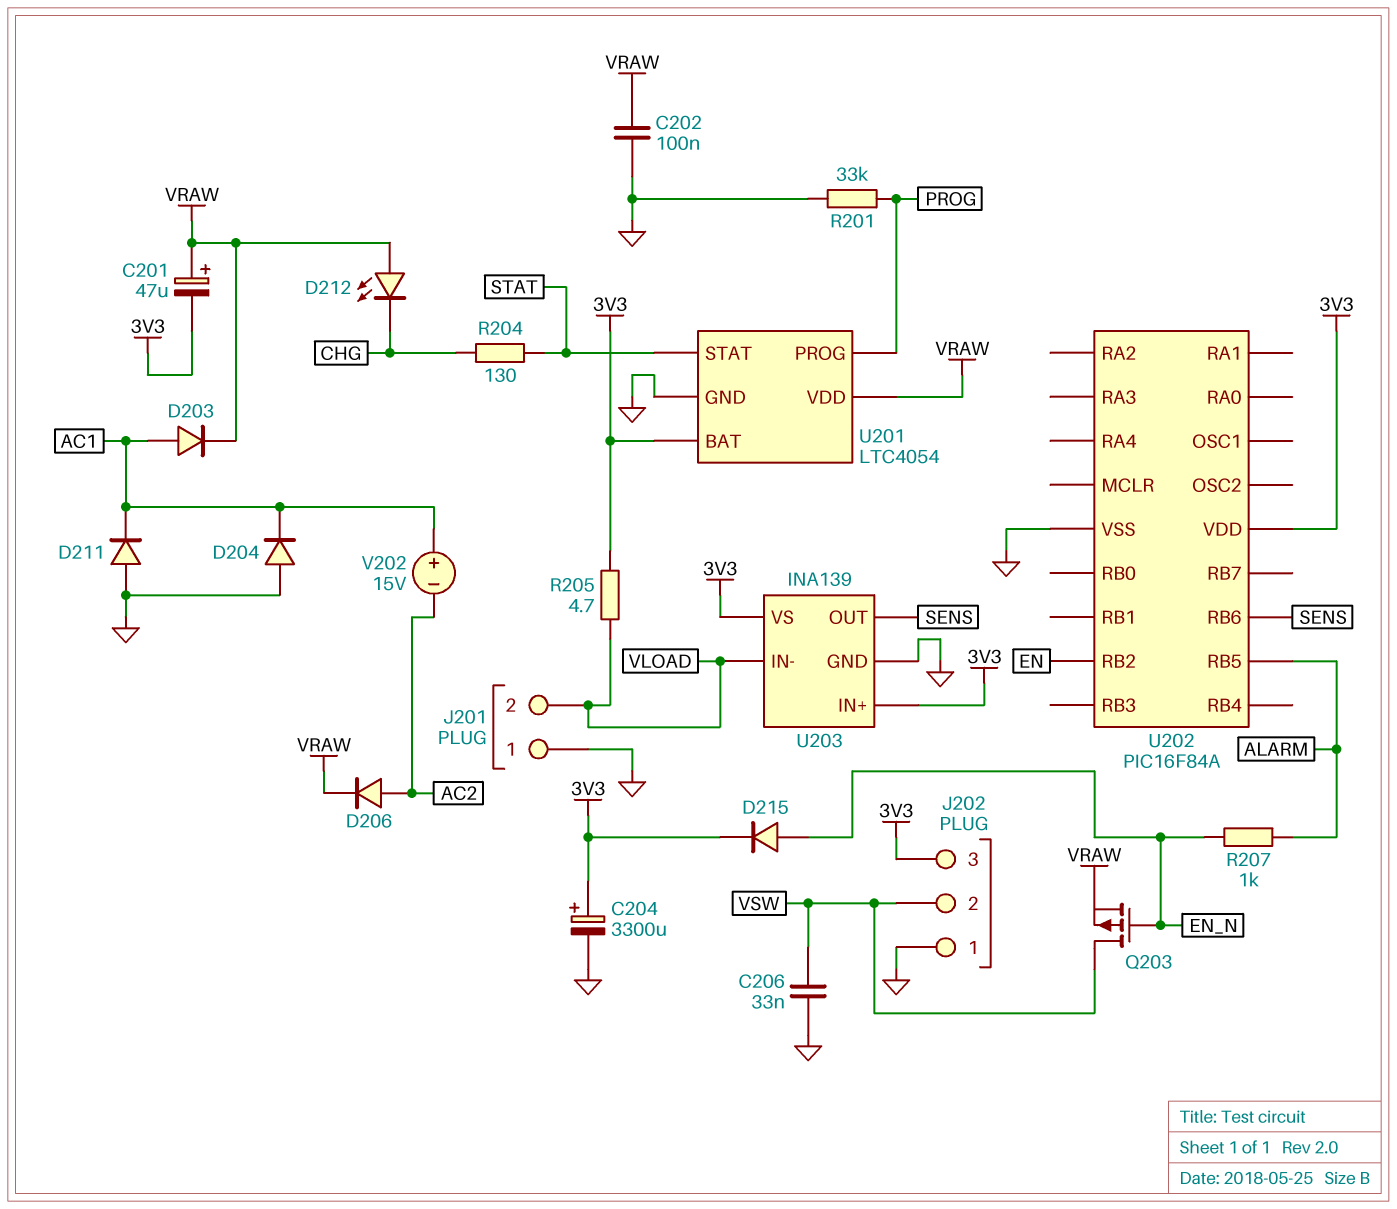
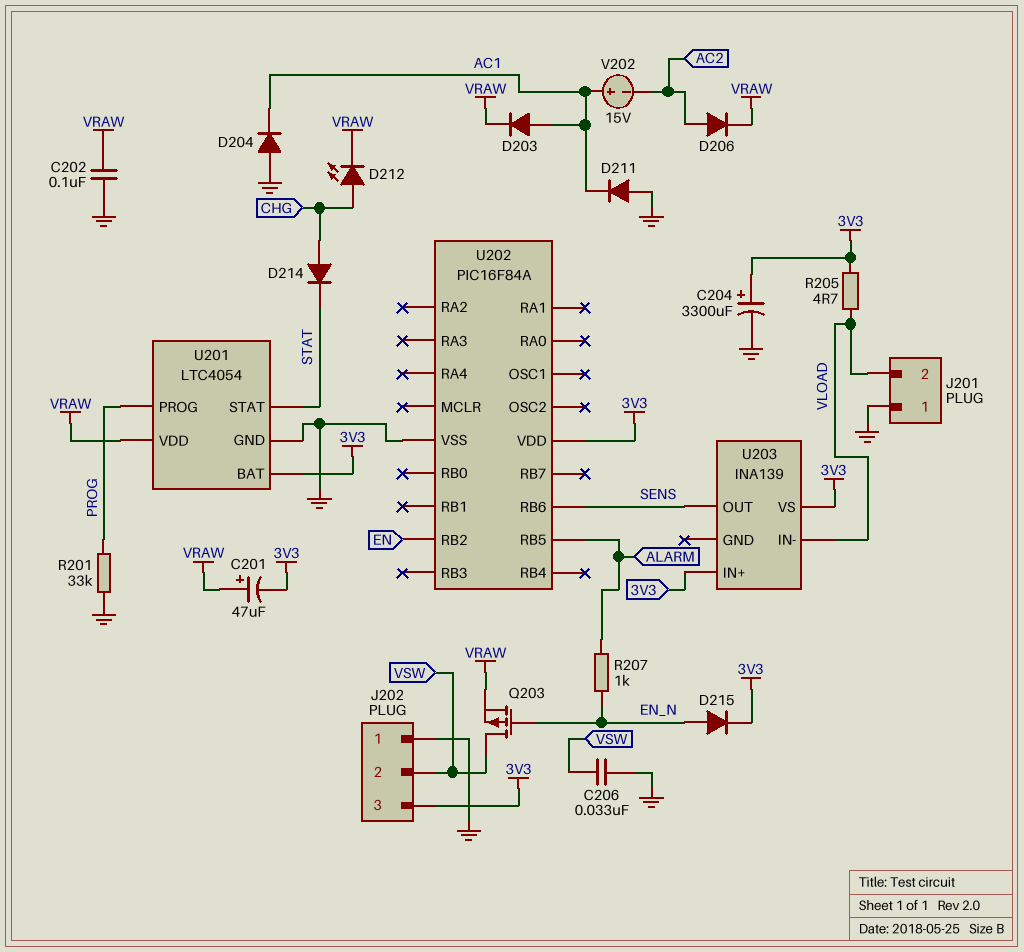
D212: LED (A VRAW, K CHG) -> LED (A CHG, K VRAW)
D214: none -> diode (A CHG, K STAT)
R204: 130 (CHG, STAT) -> none
U203 pin GND: GND -> none

